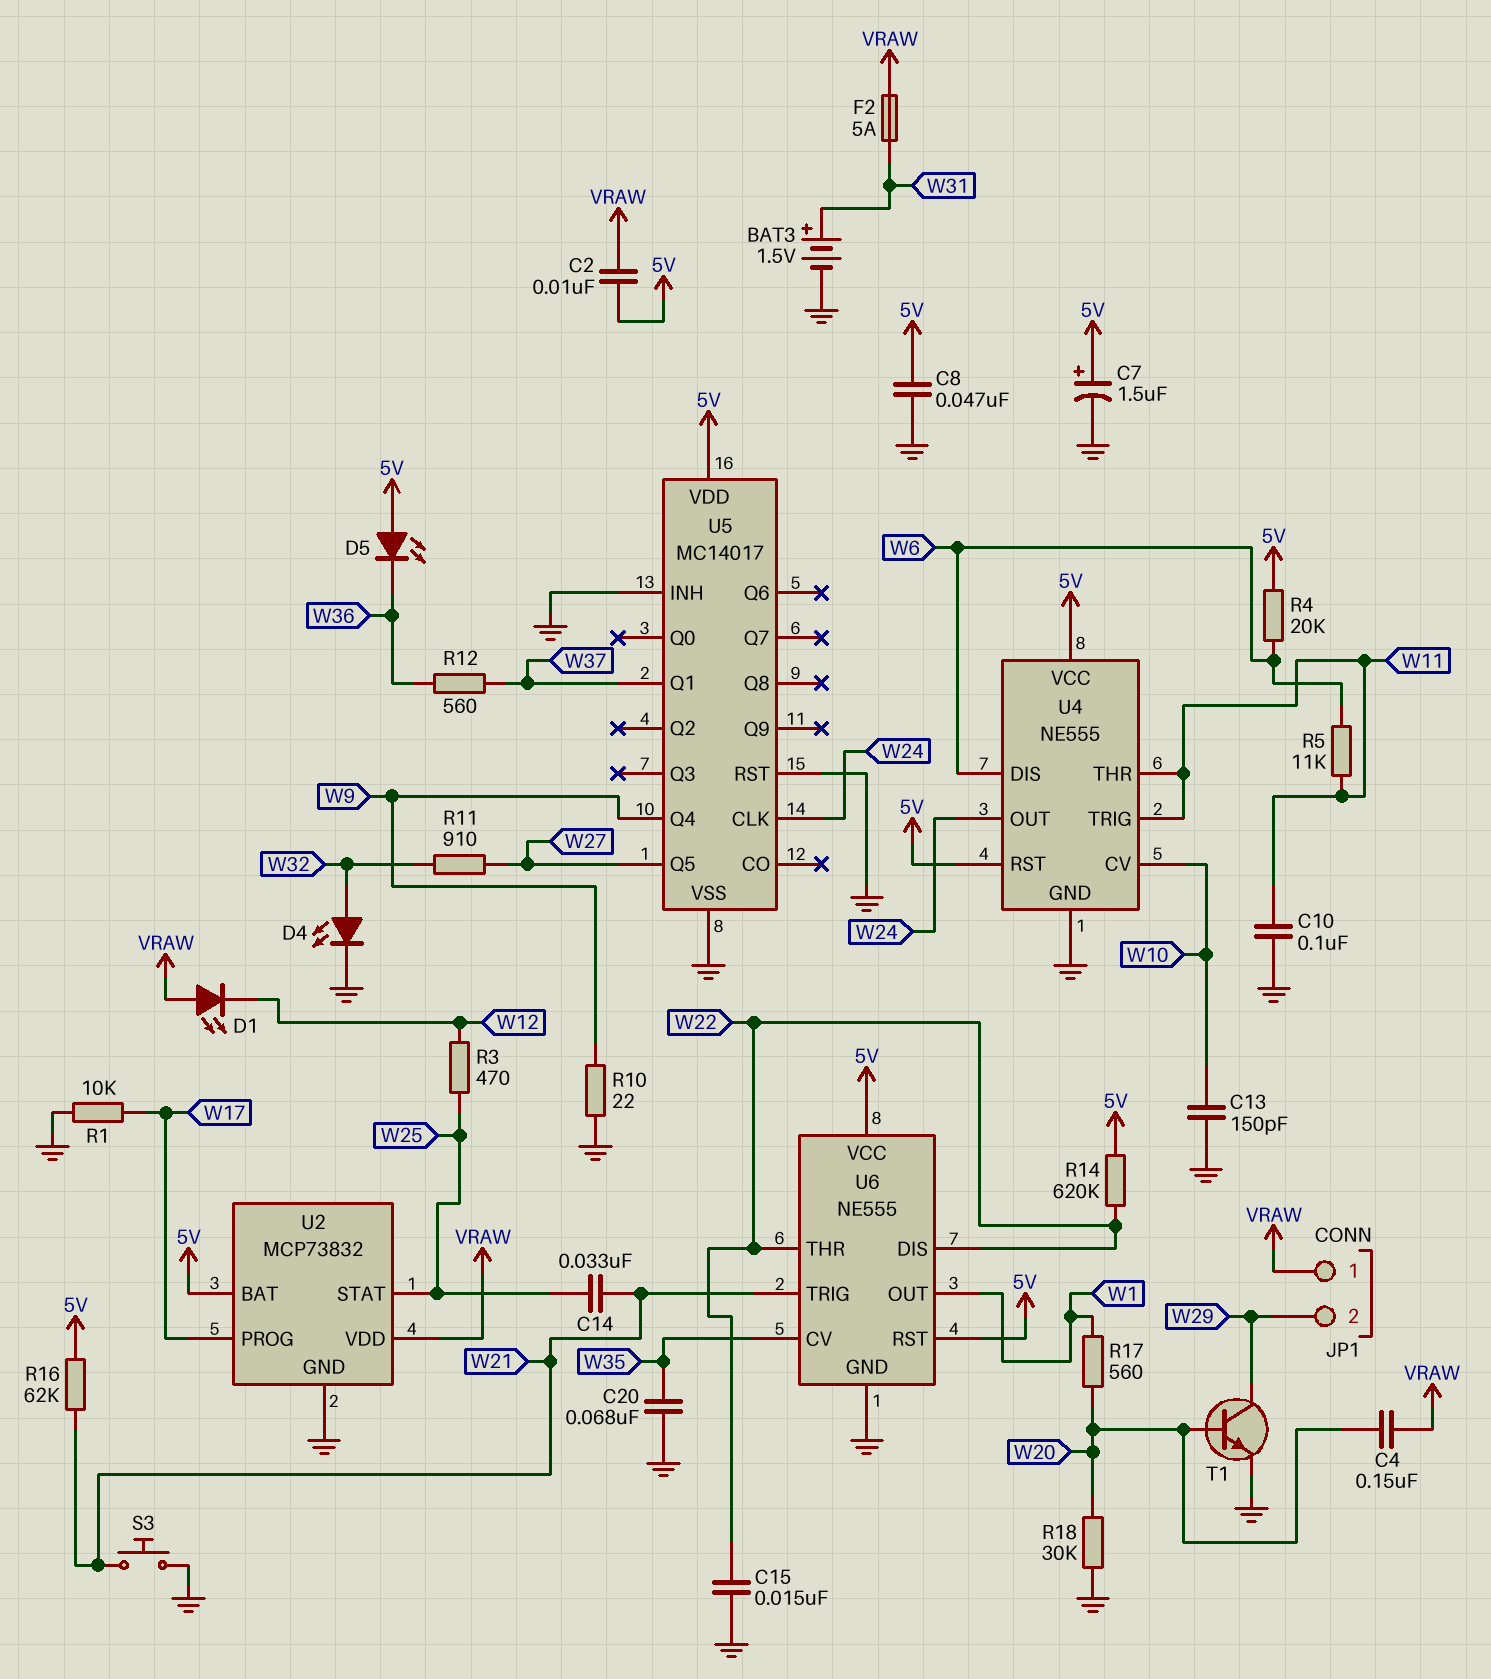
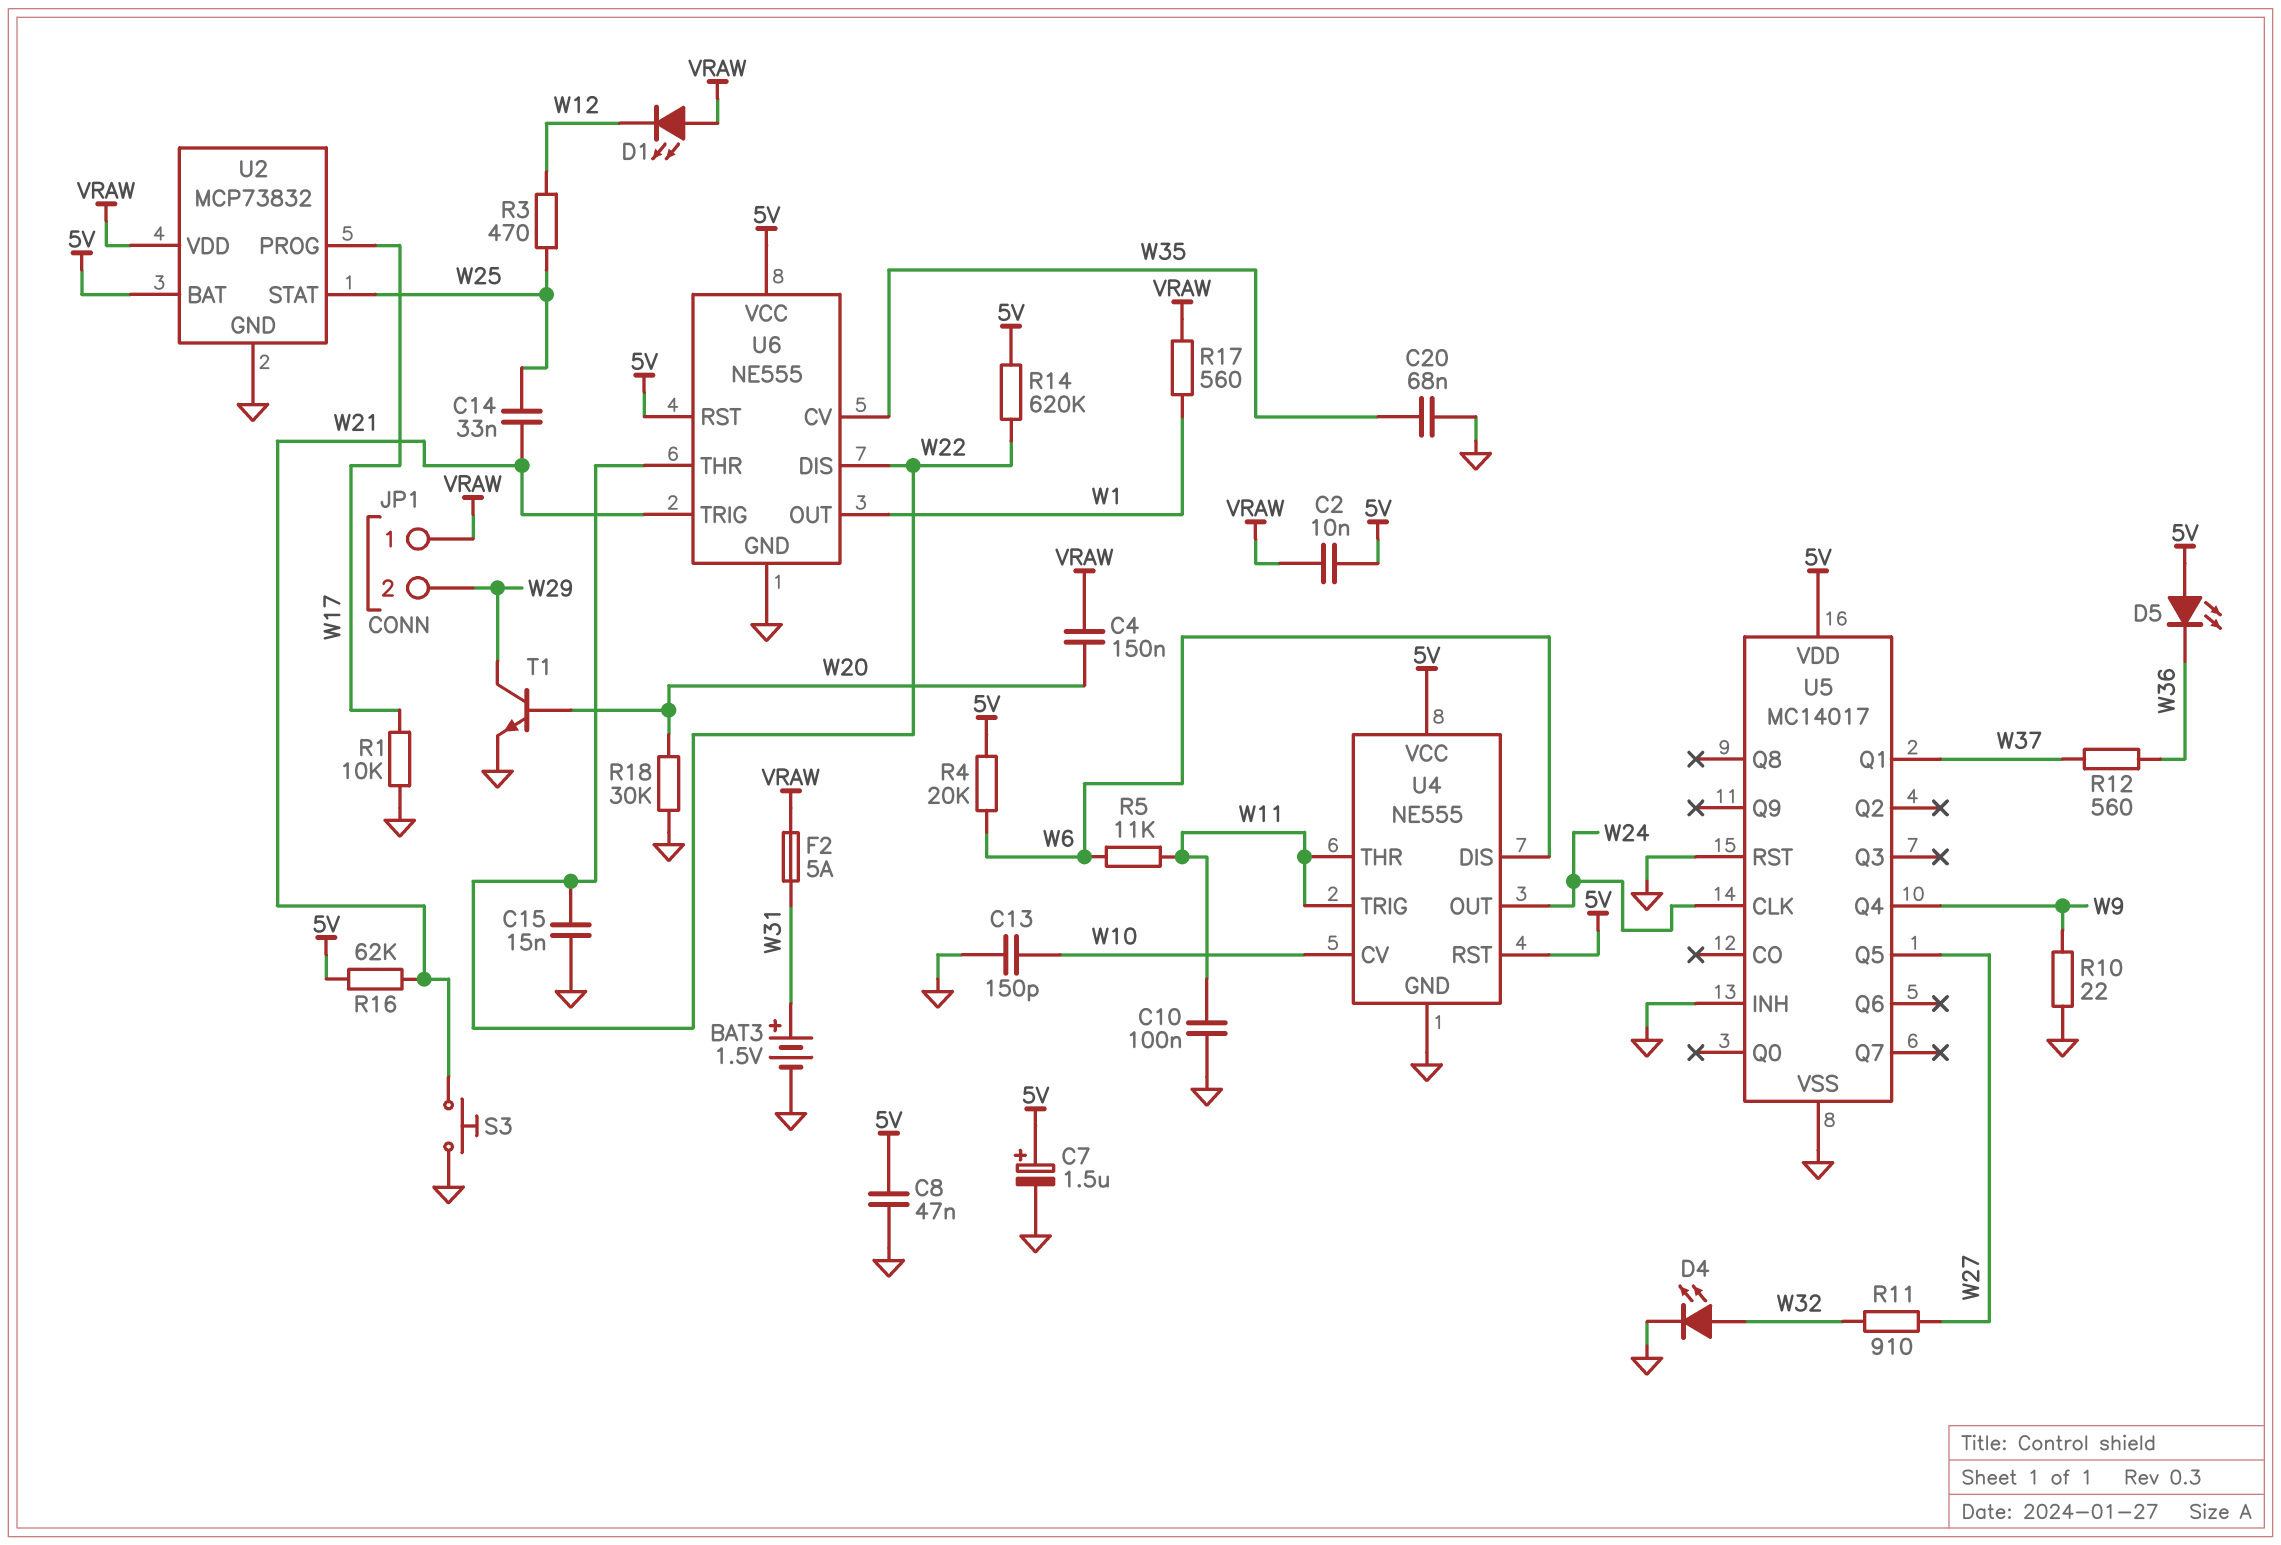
R17: 560 (W1, W20) -> 560 (VRAW, W1)

